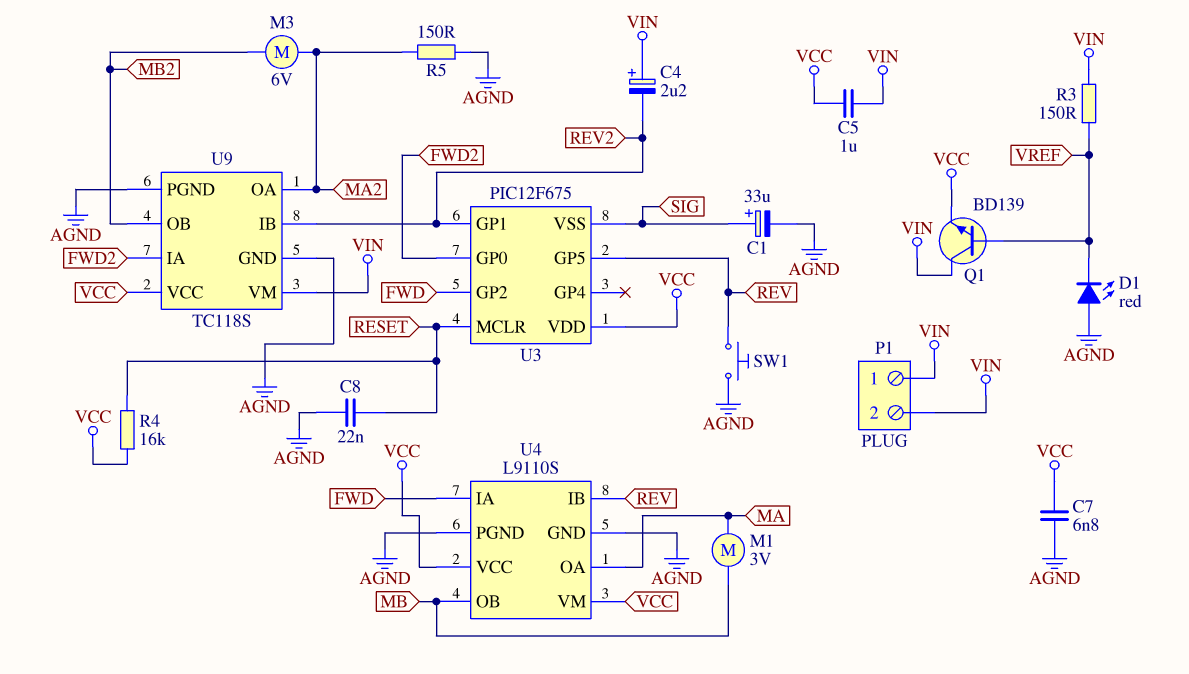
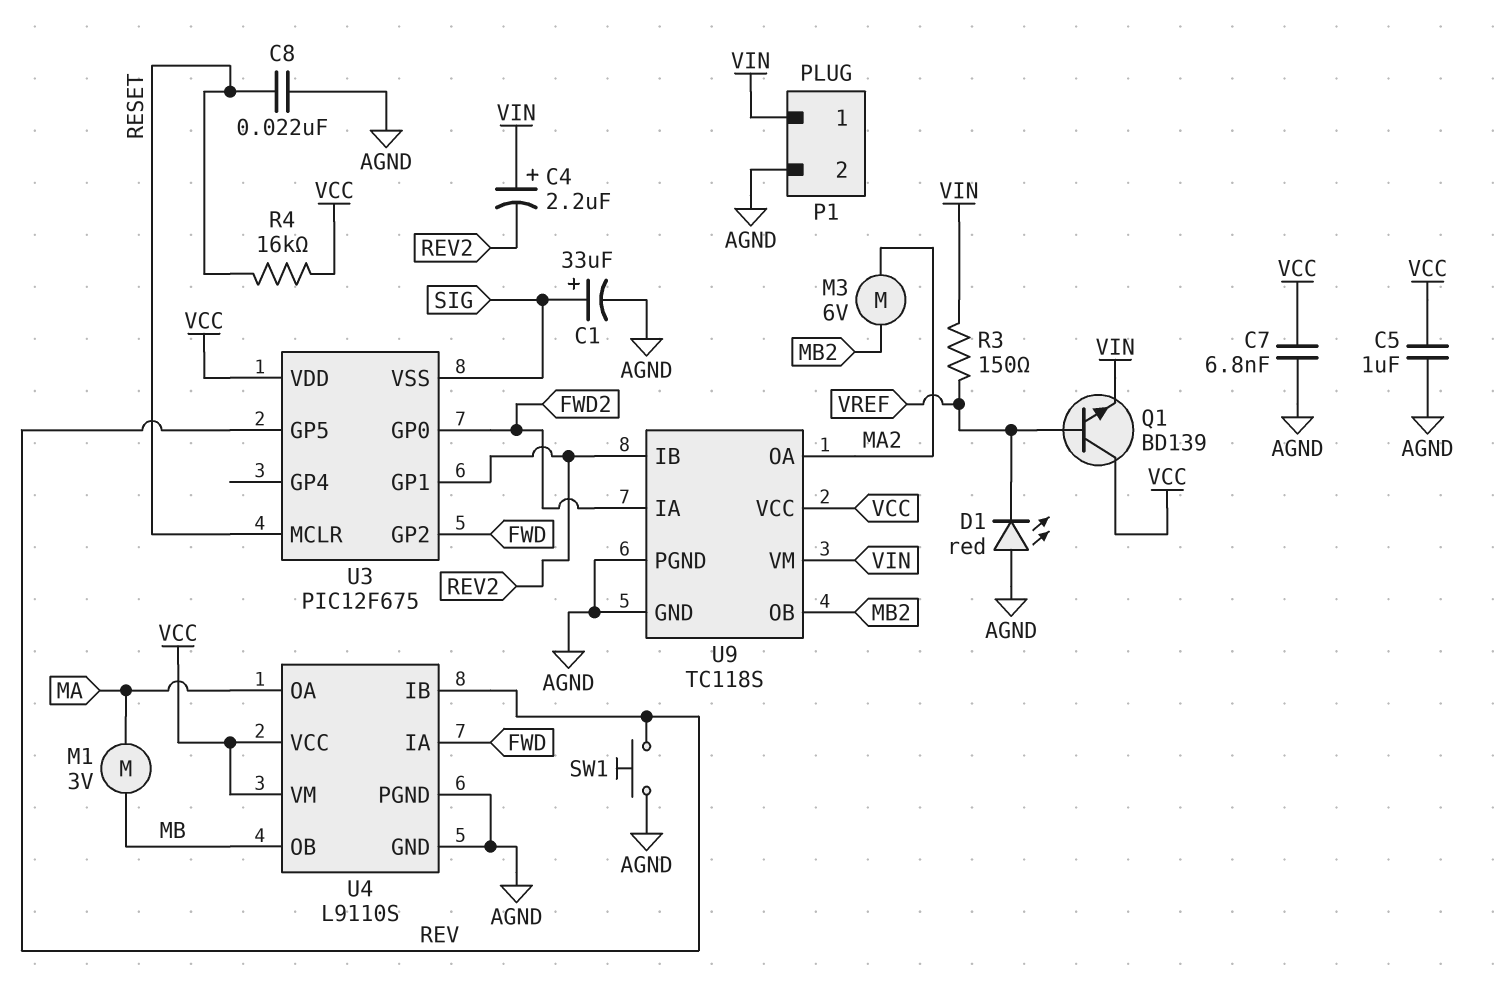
C5: 1uF (VCC, VIN) -> 1uF (AGND, VCC)
P1 pin 2: VIN -> AGND
Q1: NPN BD139 (B VREF, C VIN, E VCC) -> NPN BD139 (B VREF, C VCC, E VIN)
R5: 150 (AGND, MA2) -> none

